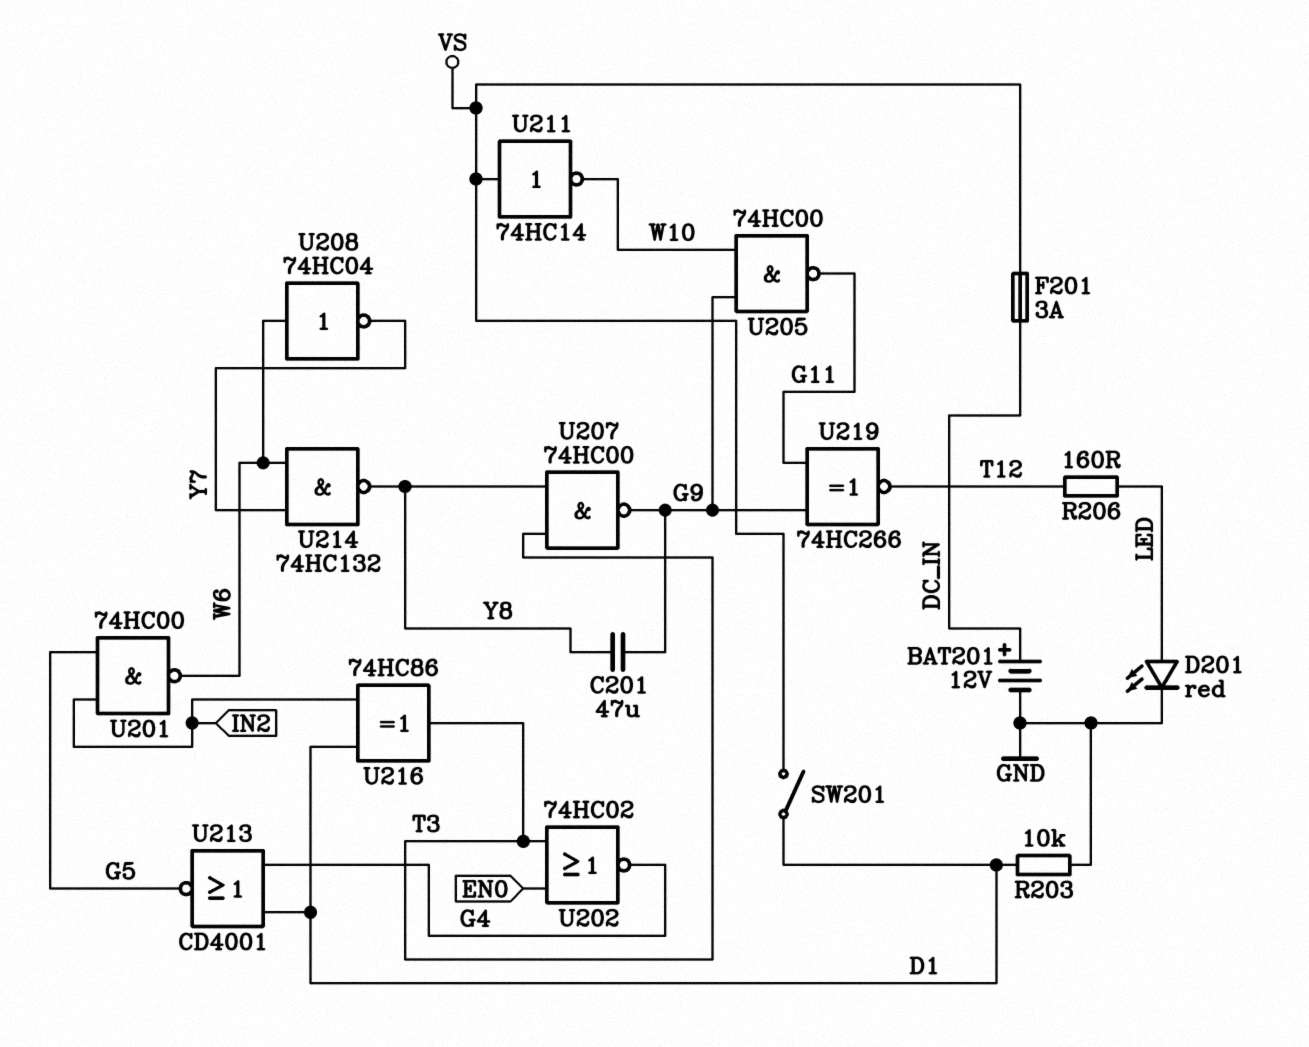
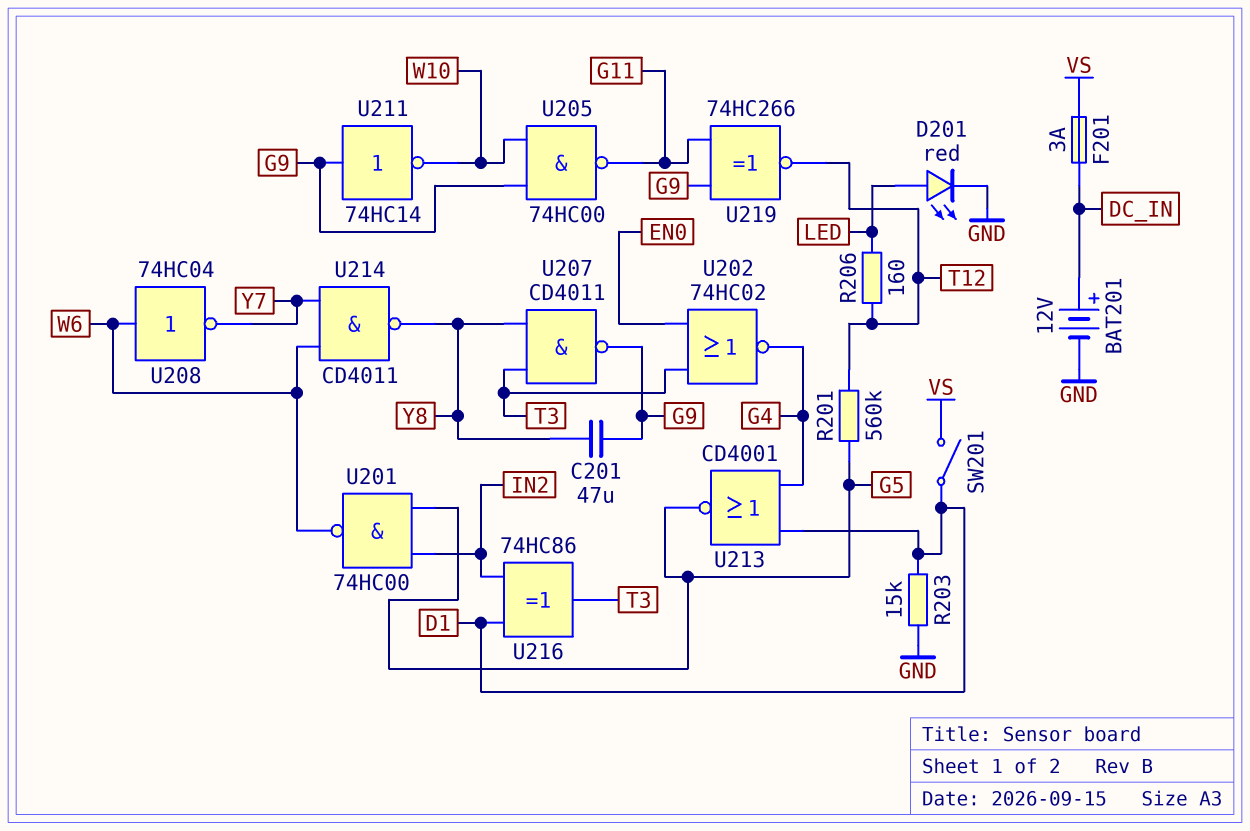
R201: none -> 560k (G5, T12)
R203: 10k (D1, GND) -> 15k (D1, GND)
U207: NAND 74HC00 (in T3, in Y8, out G9) -> NAND CD4011 (in T3, in Y8, out G9)
U211: NOT 74HC14 (in VS, out W10) -> NOT 74HC14 (in G9, out W10)
U214: NAND 74HC132 (in W6, in Y7, out Y8) -> NAND CD4011 (in W6, in Y7, out Y8)

